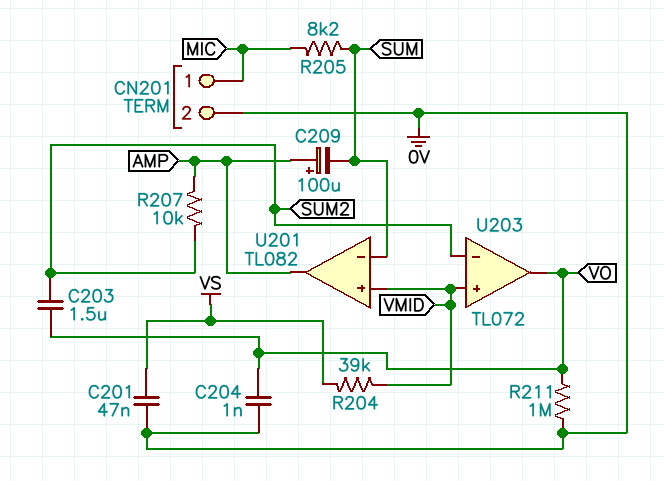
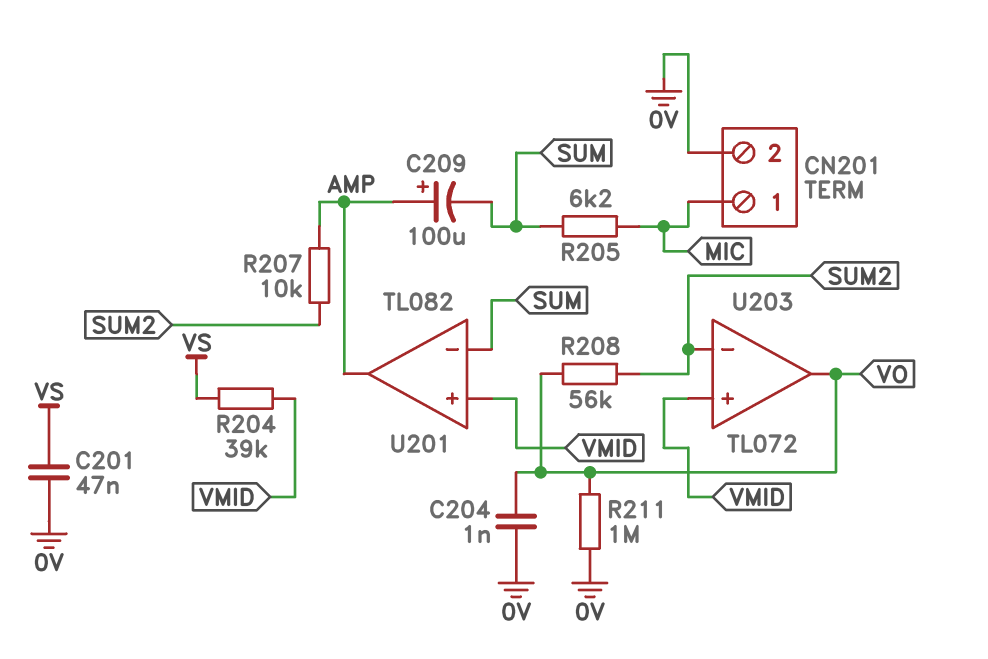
C203: 1.5uF (SUM2, VO) -> none
R205: 8.2k (MIC, SUM) -> 6.2k (MIC, SUM)
R208: none -> 56k (SUM2, VO)

